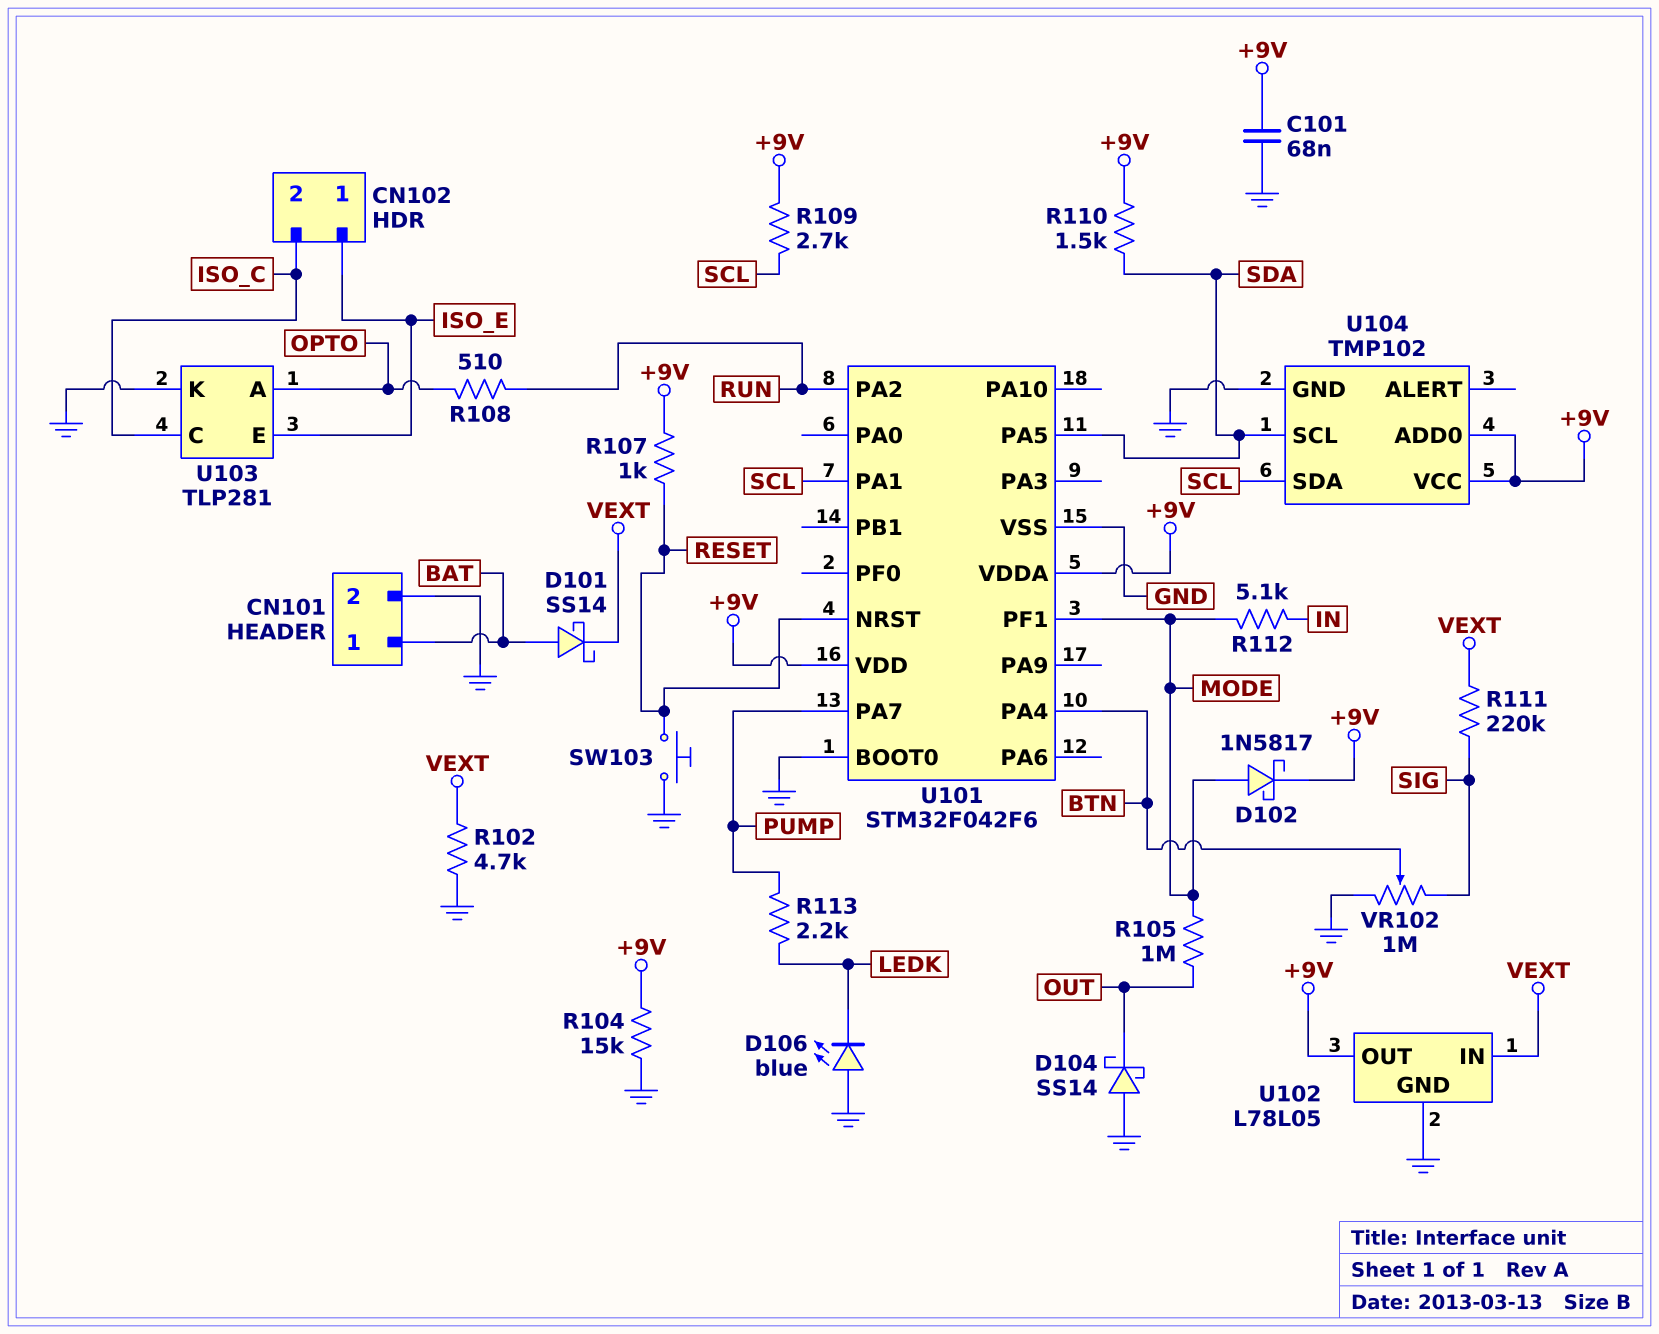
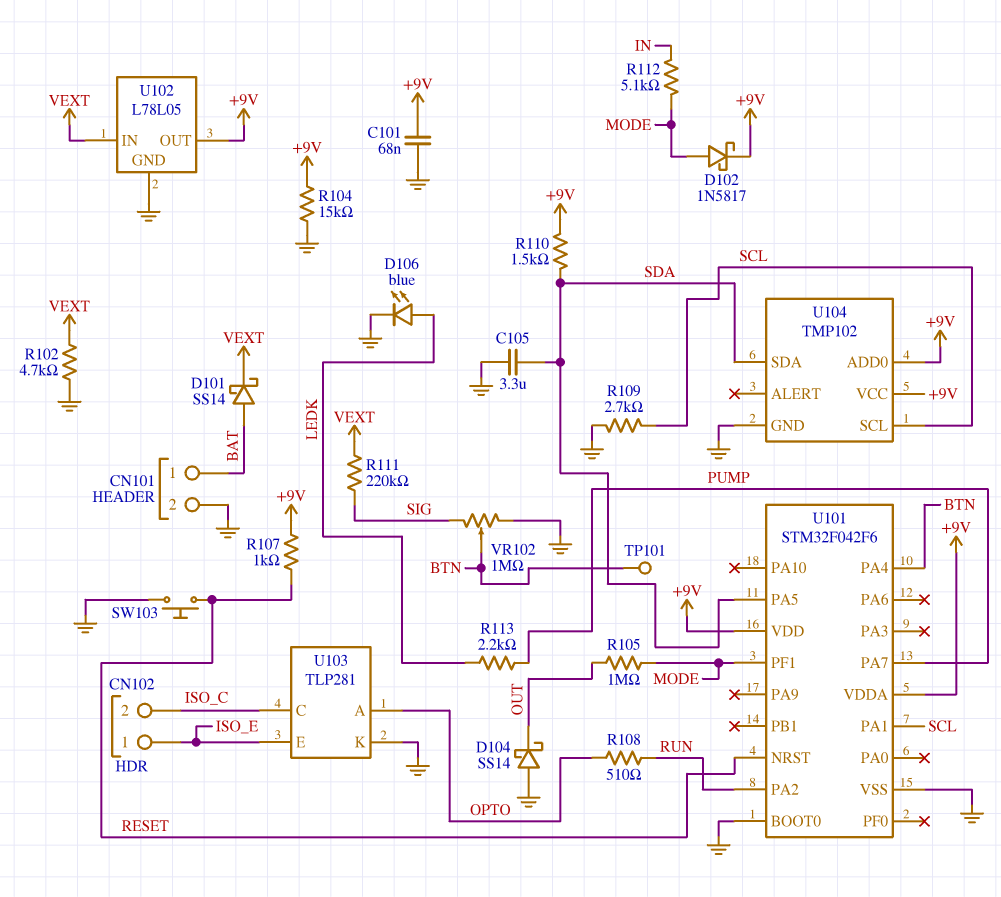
C105: none -> 3.3uF (GND, SDA)
D106: LED blue (A GND, K LEDK) -> LED blue (A LEDK, K GND)
R109: 2.7k (+9V, SCL) -> 2.7k (GND, SCL)
TP101: none -> test point (BTN)
U104 pin SCL: SDA -> SCL
U104 pin SDA: SCL -> SDA

